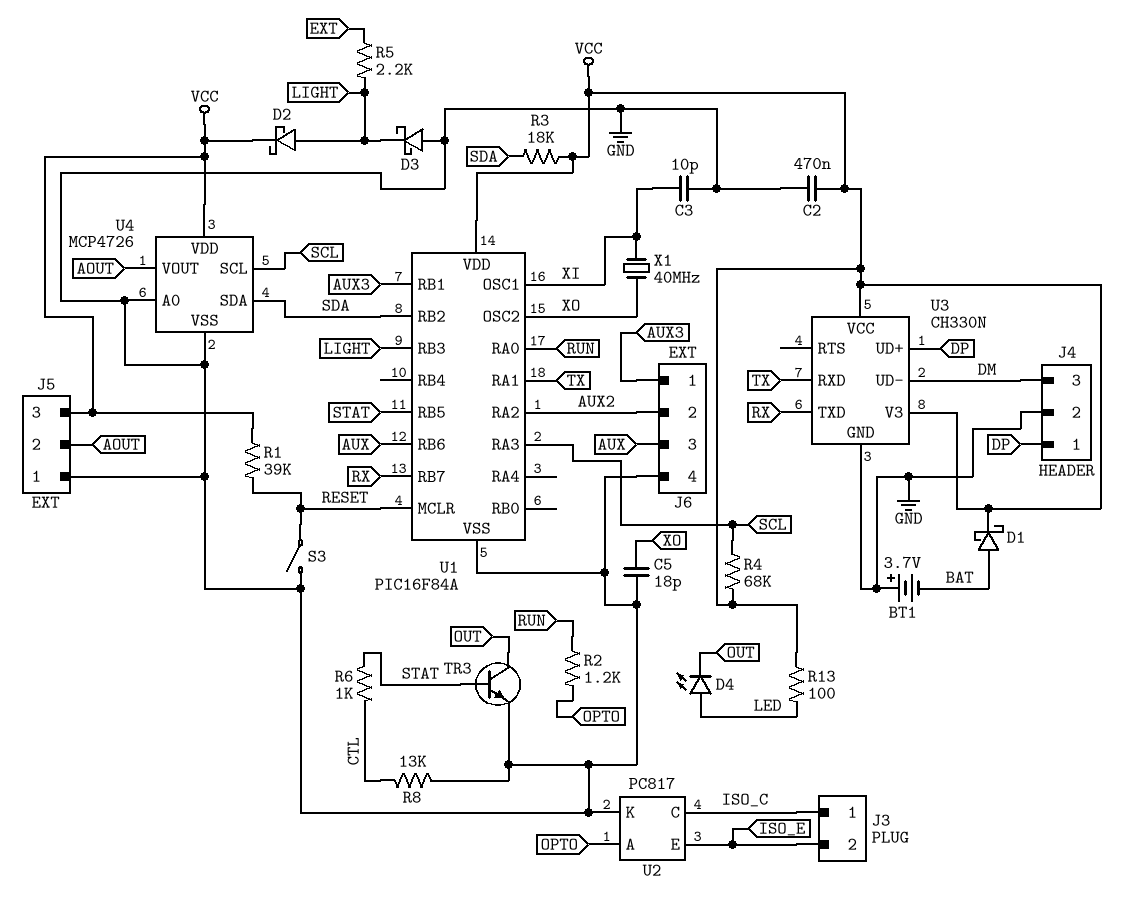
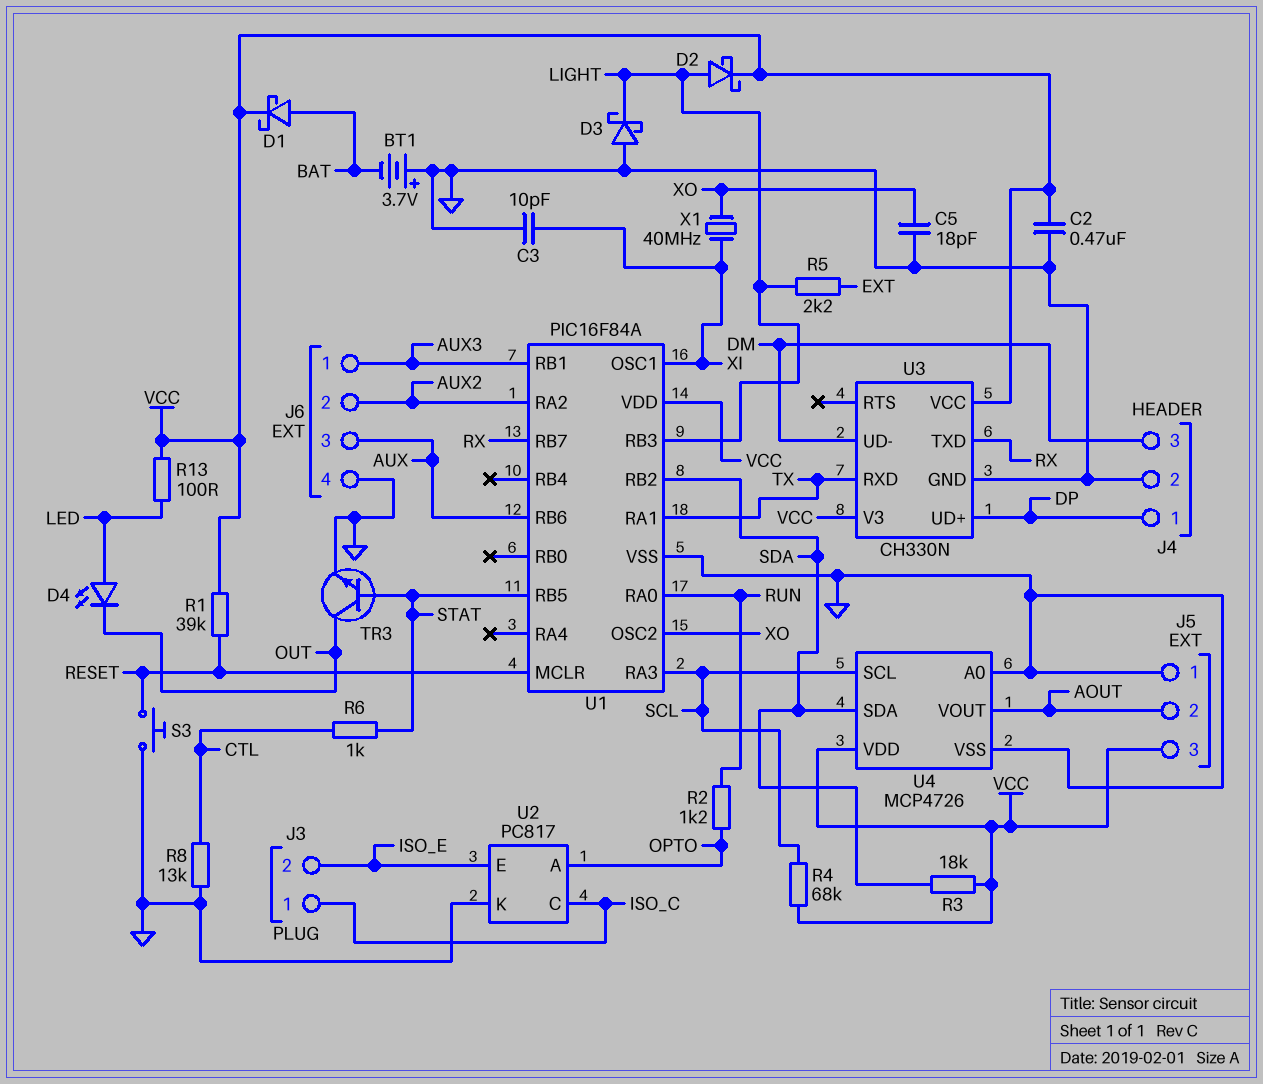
S3: switch (GND, RESET) -> button (GND, RESET)

